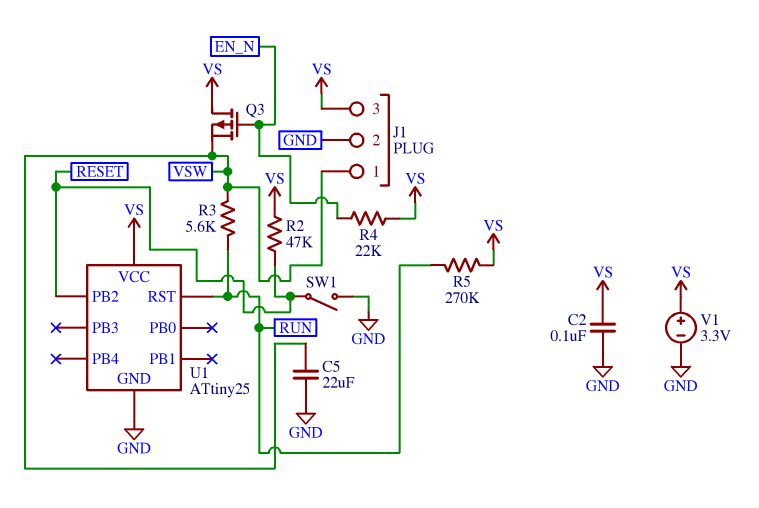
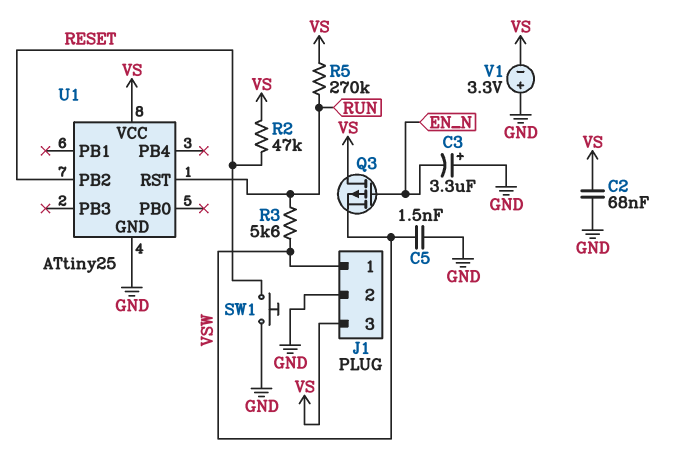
C2: 100nF (GND, VS) -> 68nF (GND, VS)
C3: none -> 3.3uF (plus GND, minus EN_N)
C5: 22uF (GND, VSW) -> 1.5nF (GND, VSW)
R4: 22k (EN_N, VS) -> none
SW1: switch (GND, RESET) -> button (GND, RESET)
V1: 3.3V (plus VS, minus GND) -> 3.3V (plus GND, minus VS)

